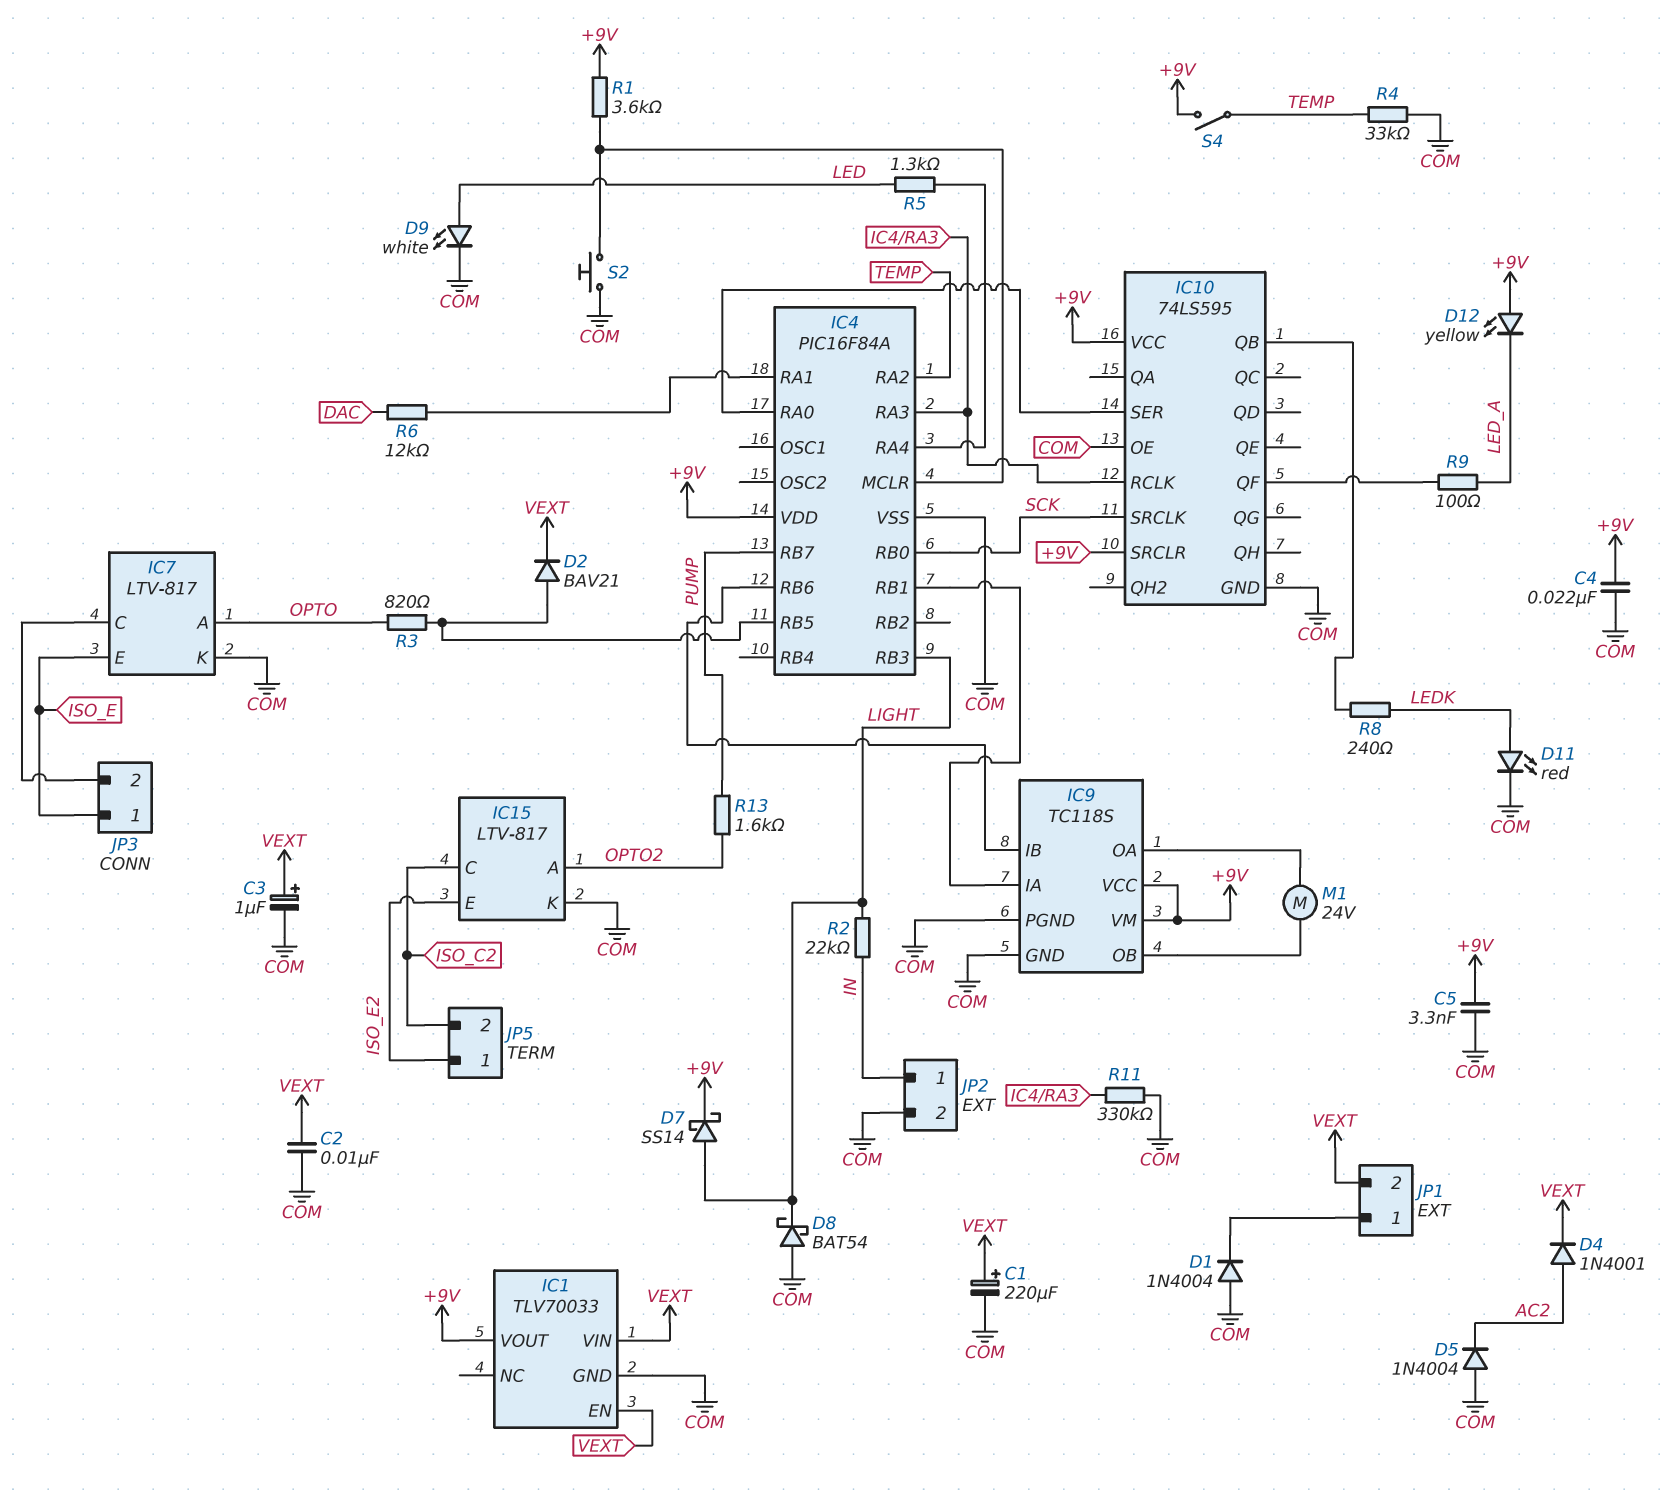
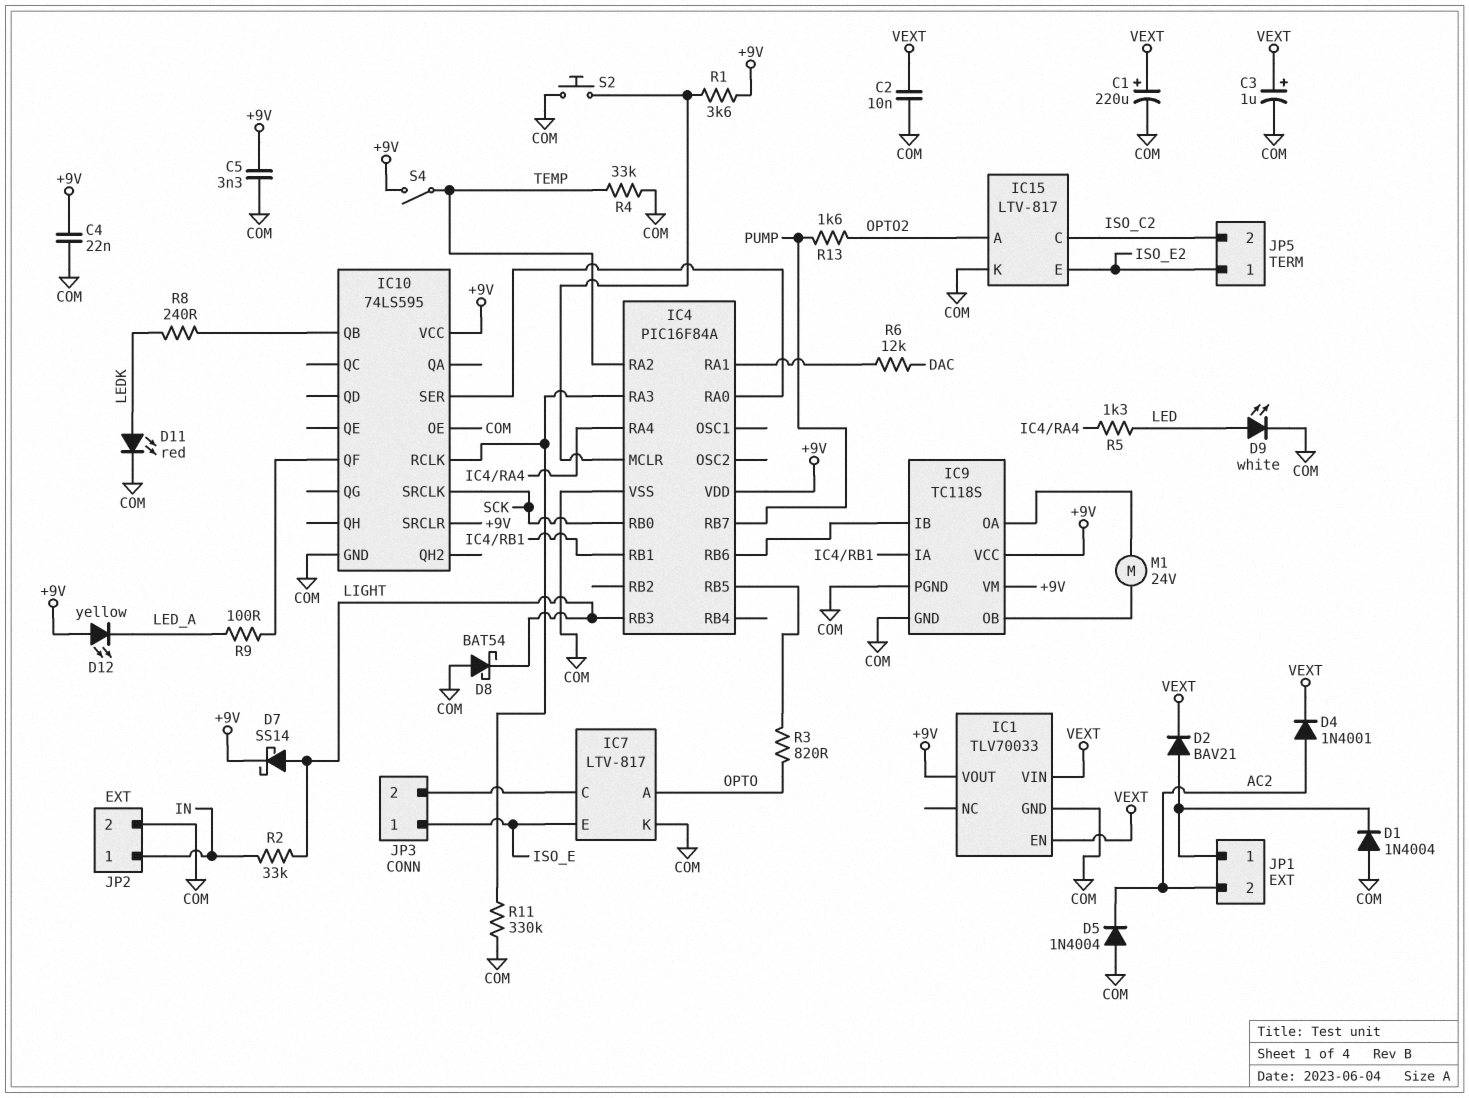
D2: diode BAV21 (A IC4/RB5, K VEXT) -> diode BAV21 (A JP1/1, K VEXT)
JP1 pin 2: VEXT -> AC2
R2: 22k (IN, LIGHT) -> 33k (IN, LIGHT)

